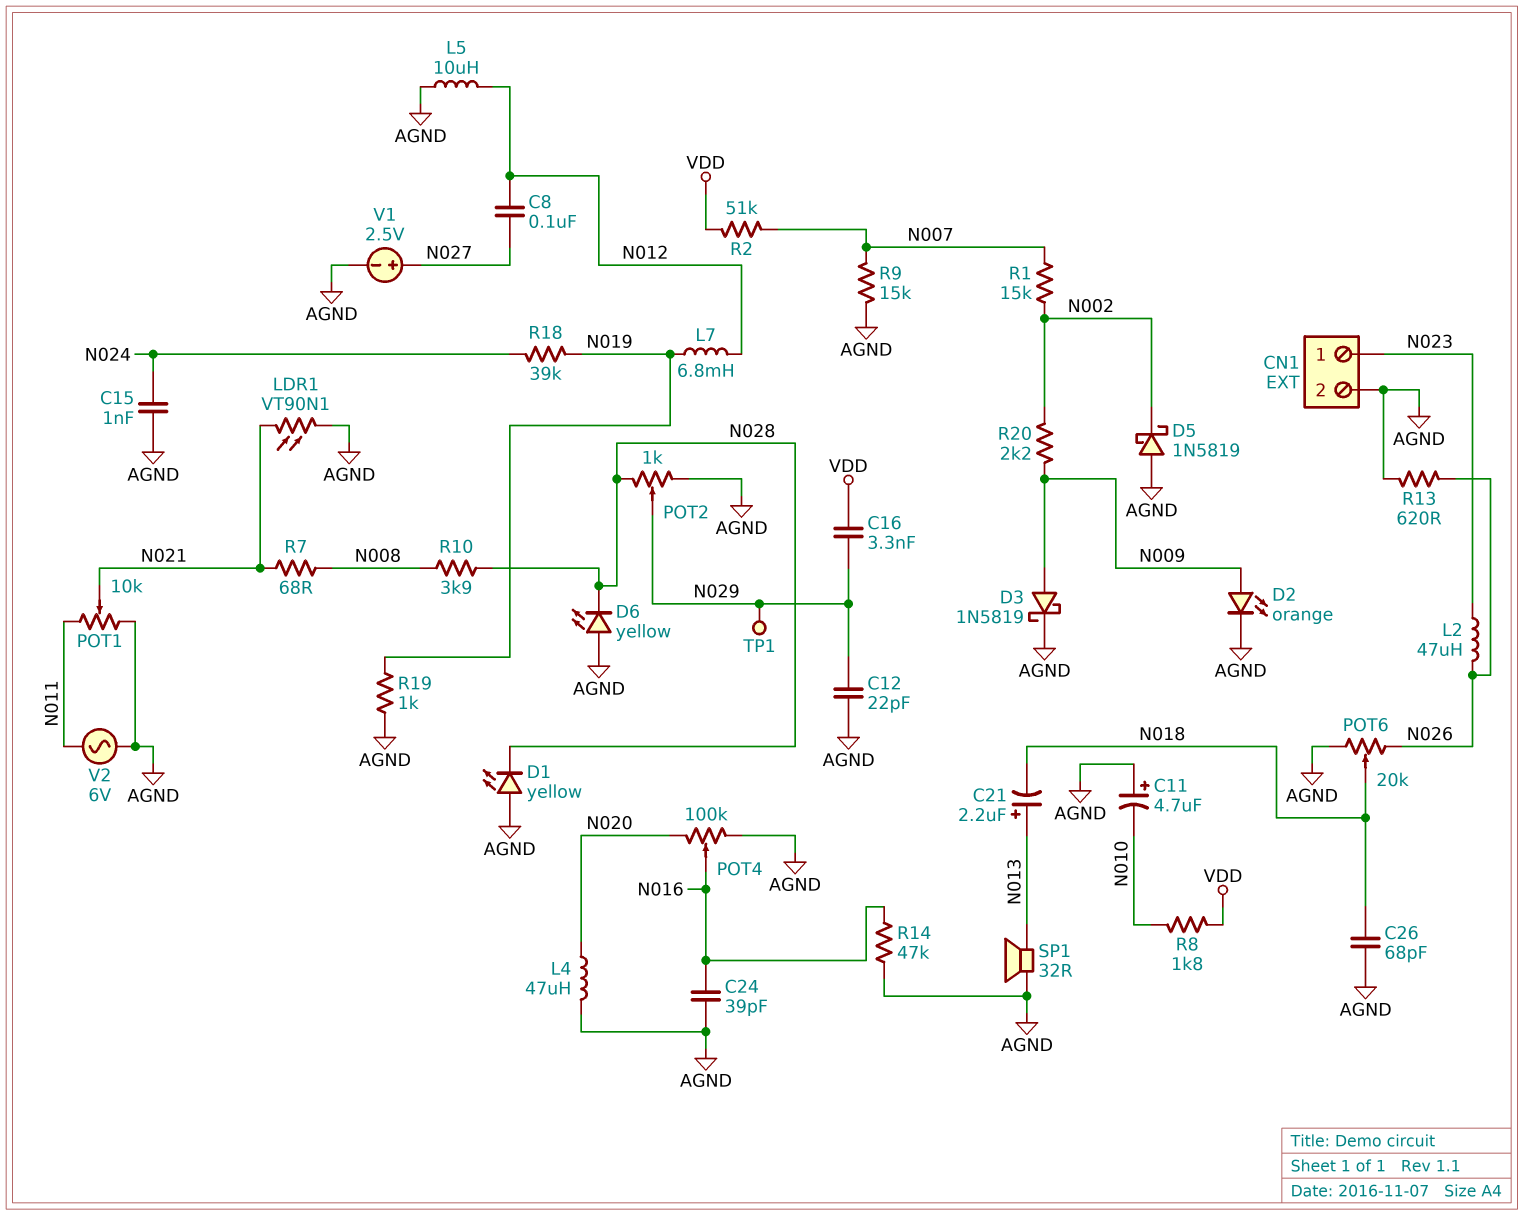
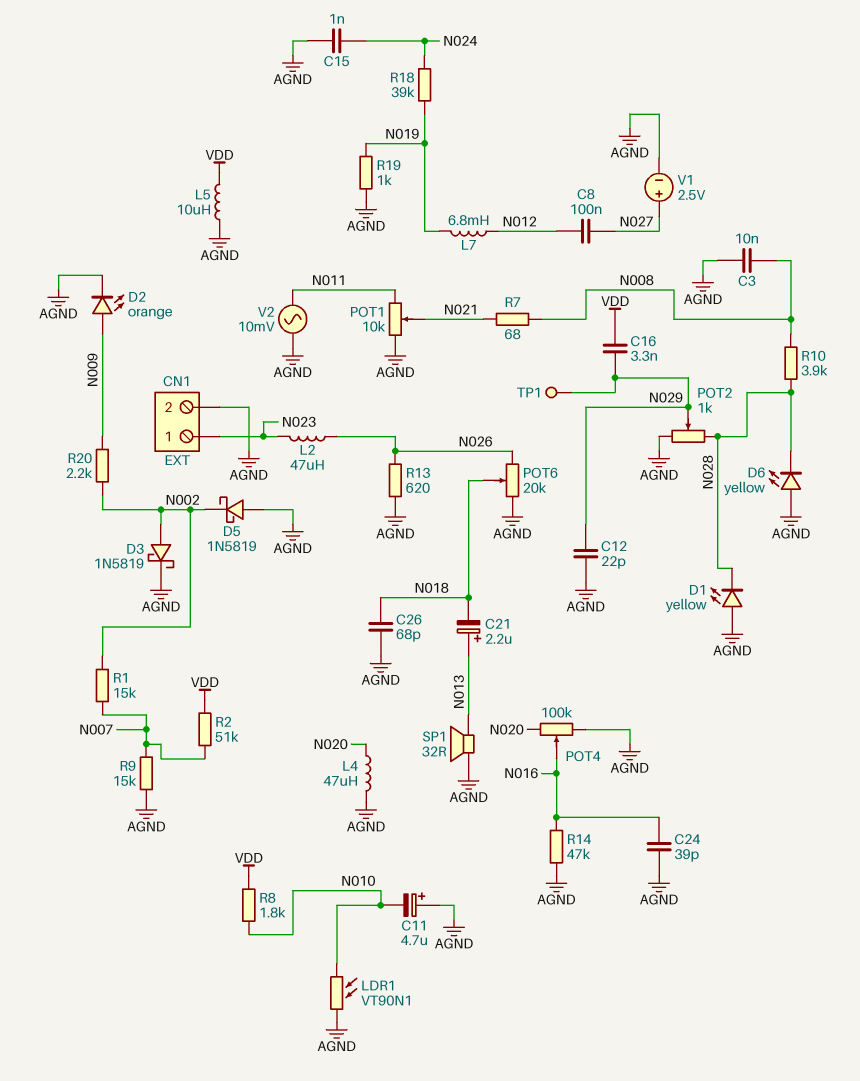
C3: none -> 10nF (AGND, N008)
D3: schottky 1N5819 (A N009, K AGND) -> schottky 1N5819 (A N002, K AGND)
L5: 10uH (AGND, N012) -> 10uH (AGND, VDD)
LDR1: VT90N1 (AGND, N021) -> VT90N1 (AGND, N010)
V2: AC 6V (AGND, N011) -> AC 10mV (AGND, N011)

